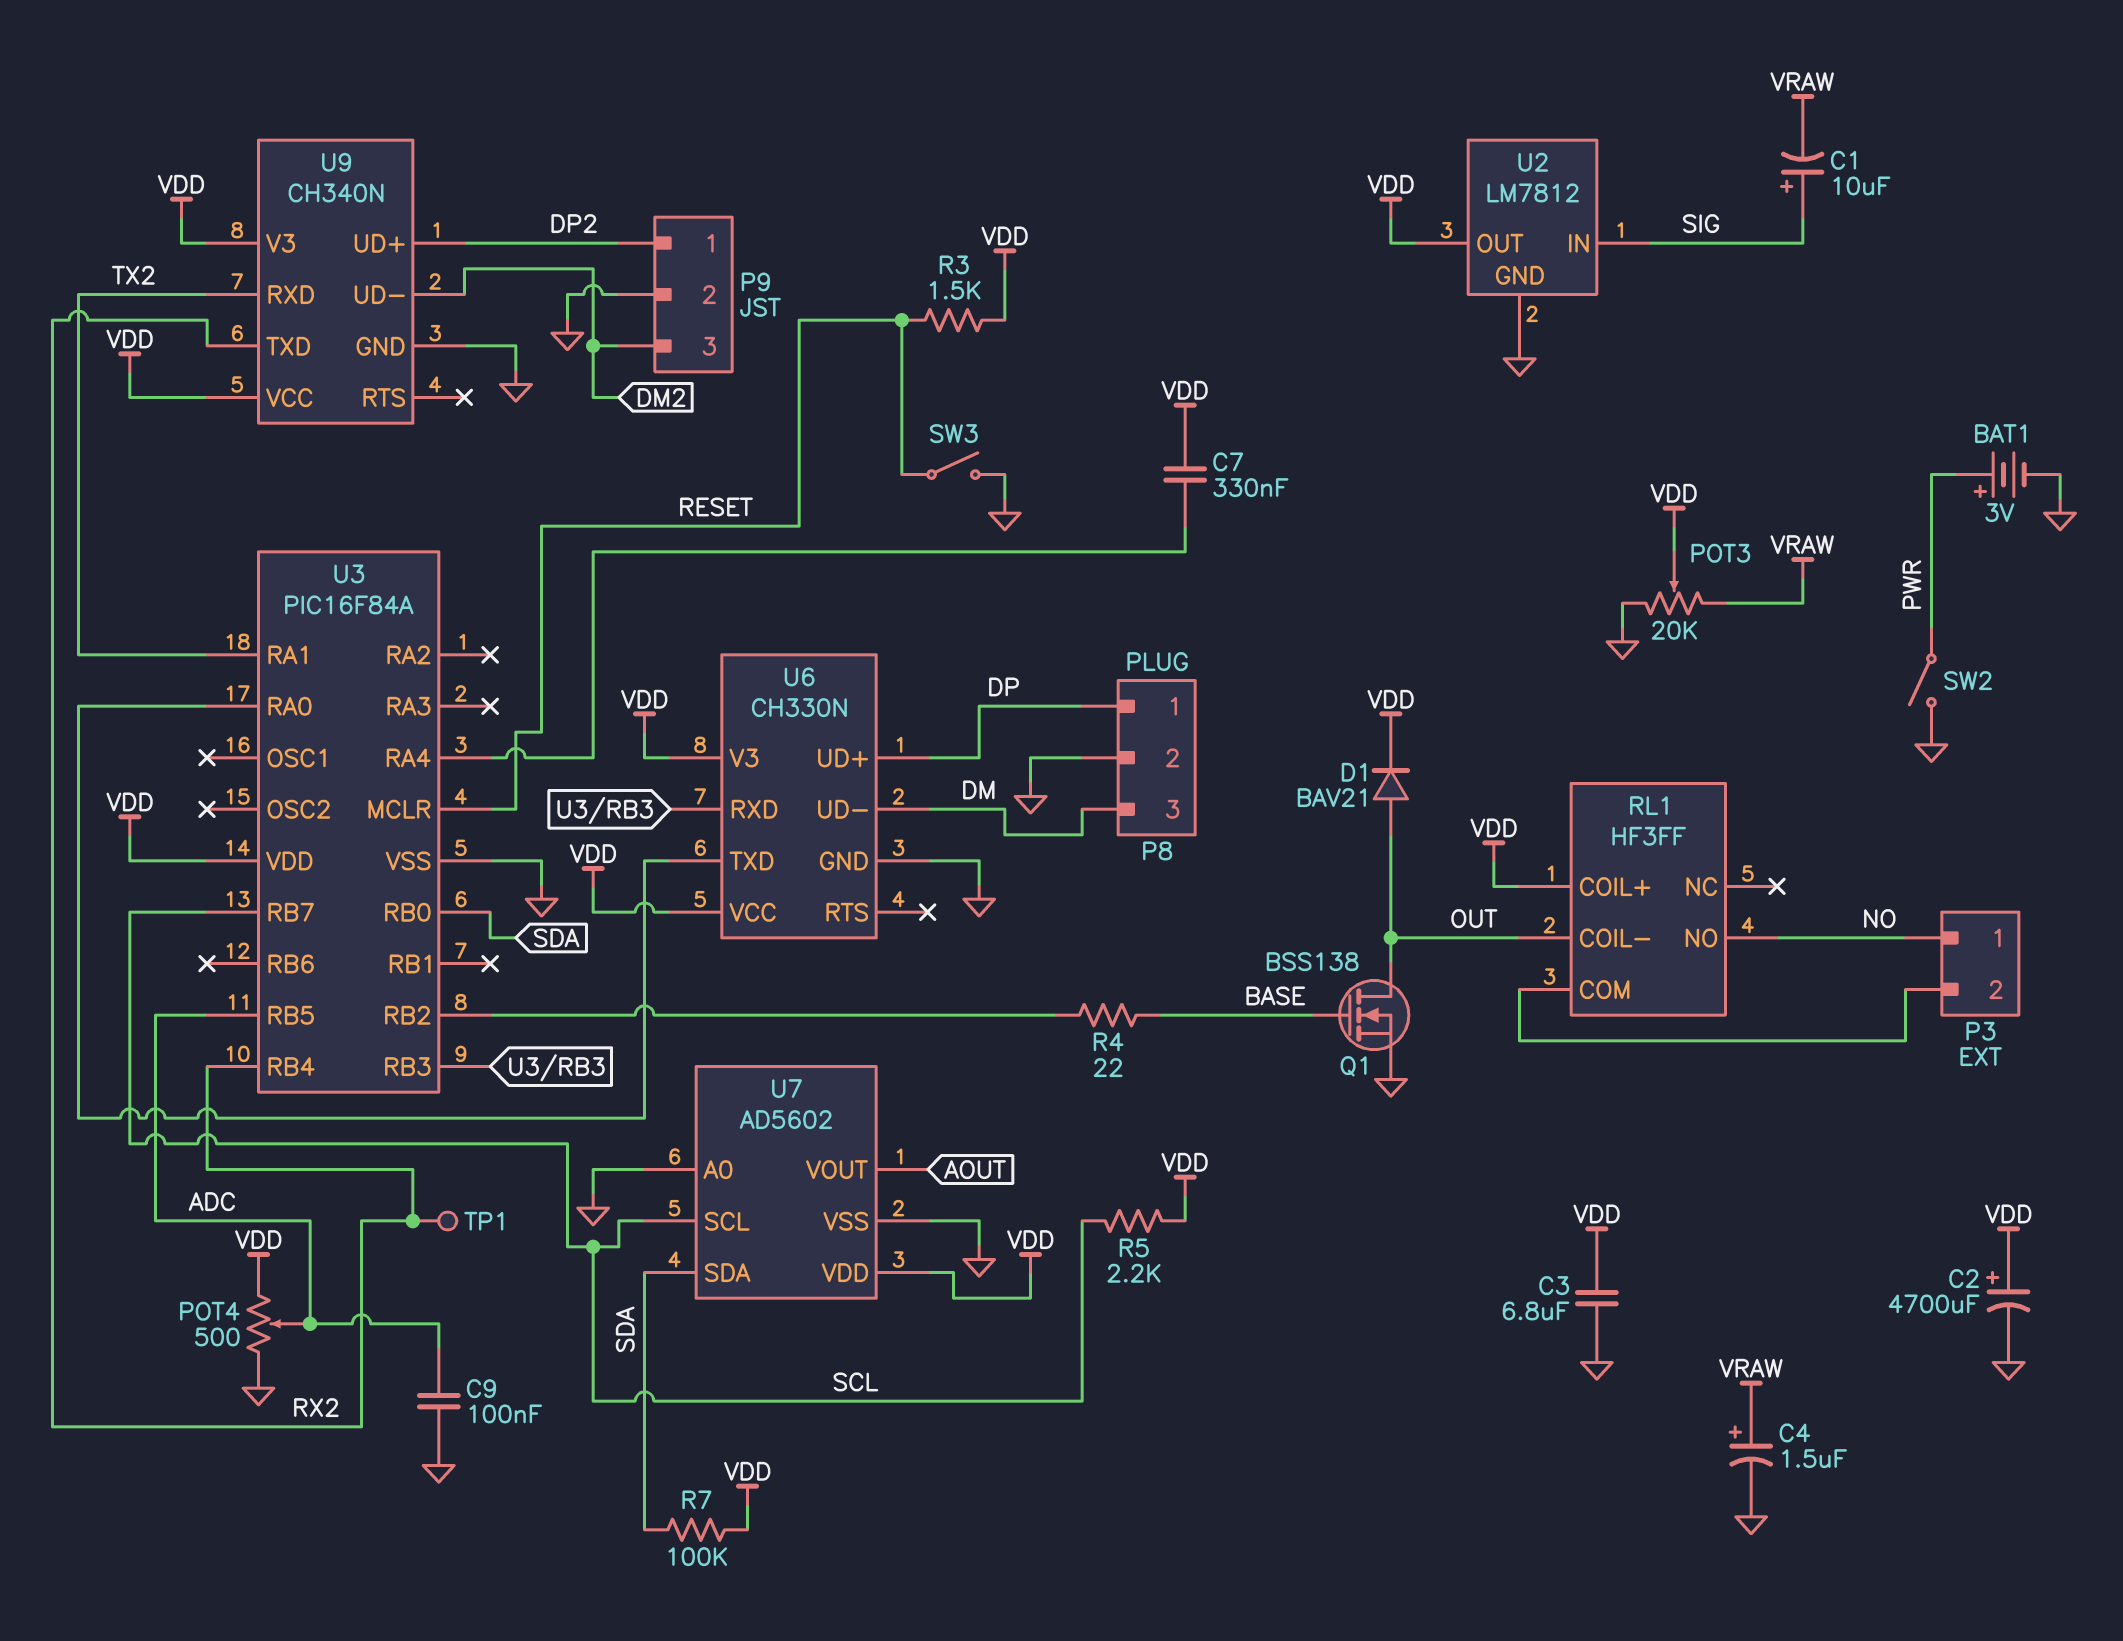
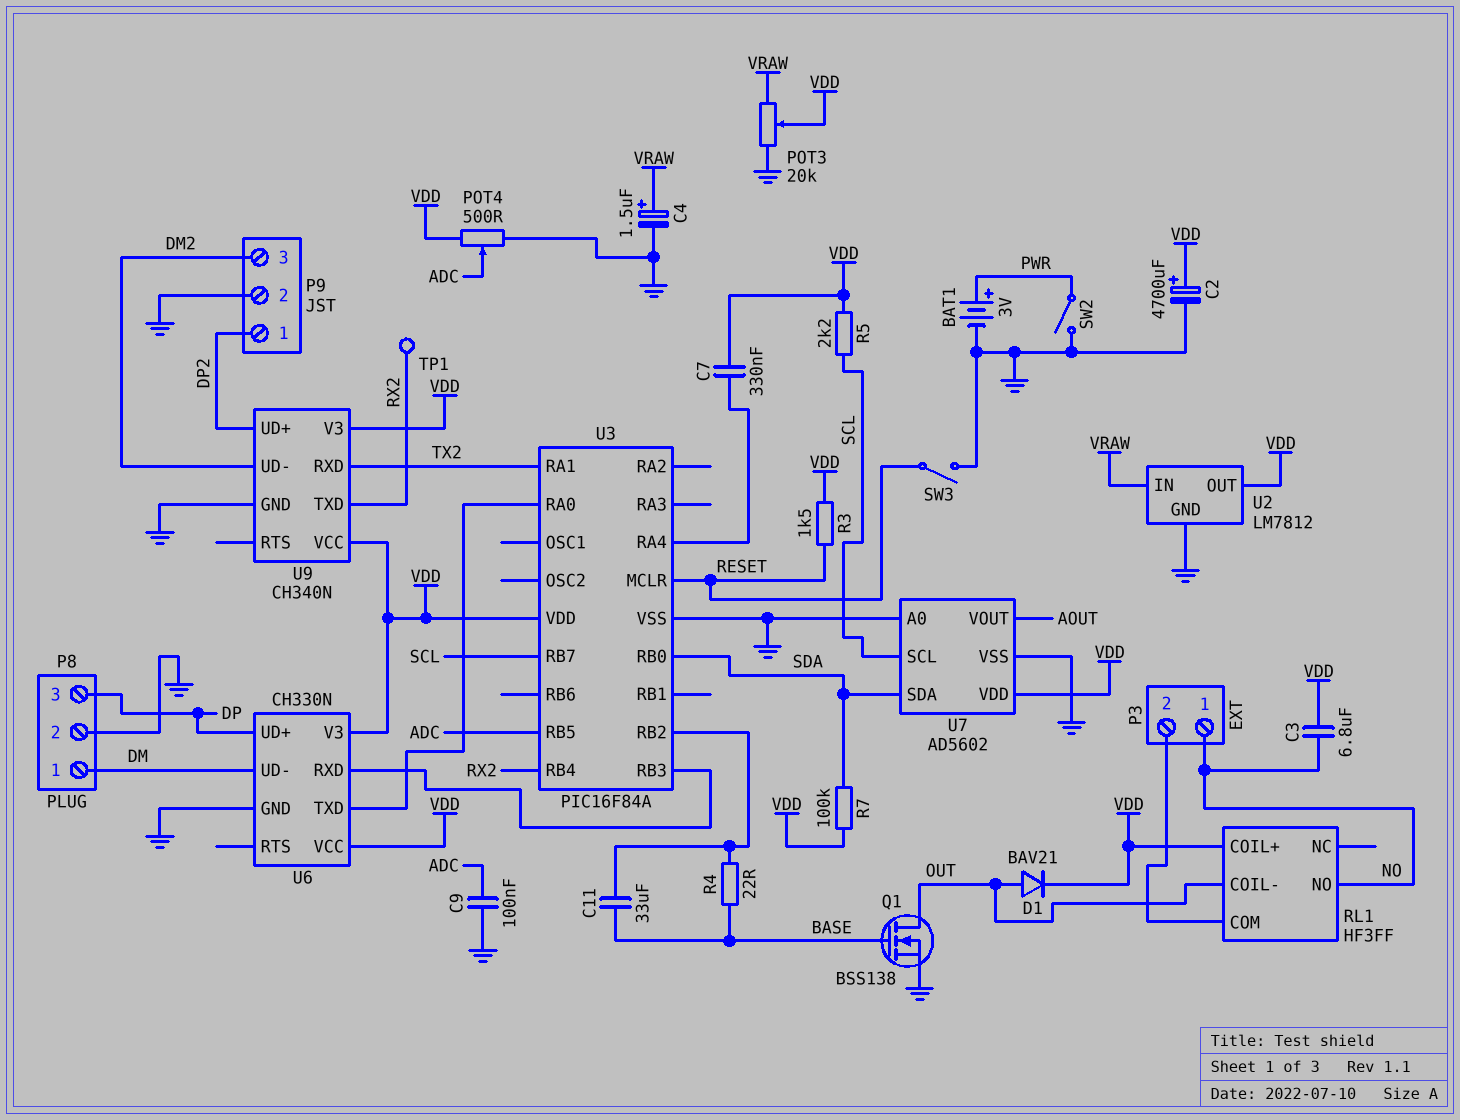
C1: 10uF (plus SIG, minus VRAW) -> none
C3: 6.8uF (GND, VDD) -> 6.8uF (NO, VDD)
C11: none -> 33uF (BASE, U3/RB2)
P8 pin 1: DP -> DM
P8 pin 3: DM -> DP
U2 pin IN: SIG -> VRAW

